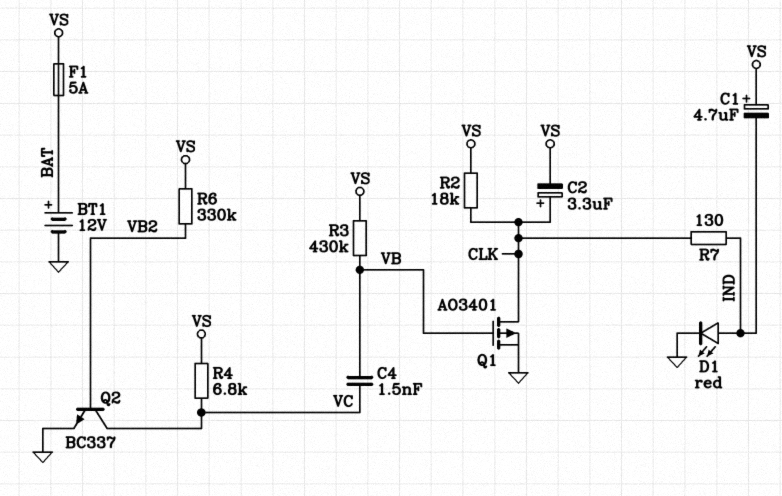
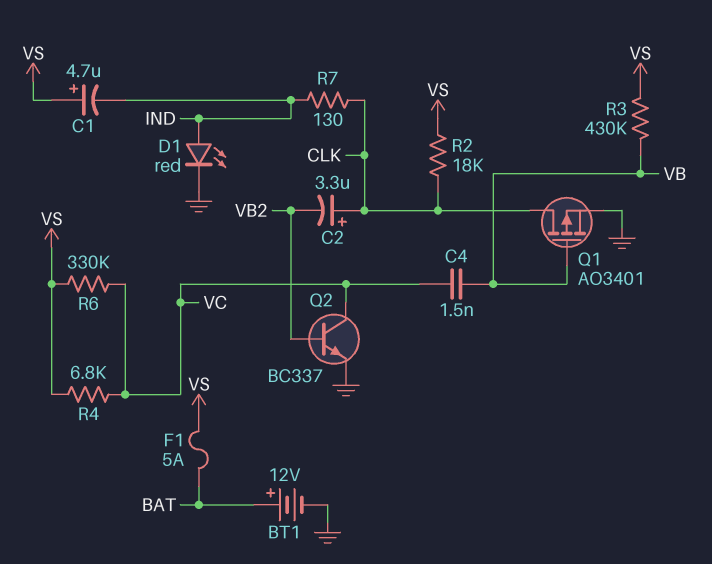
C2: 3.3uF (plus CLK, minus VS) -> 3.3uF (plus CLK, minus VB2)
R6: 330k (VB2, VS) -> 330k (VC, VS)

